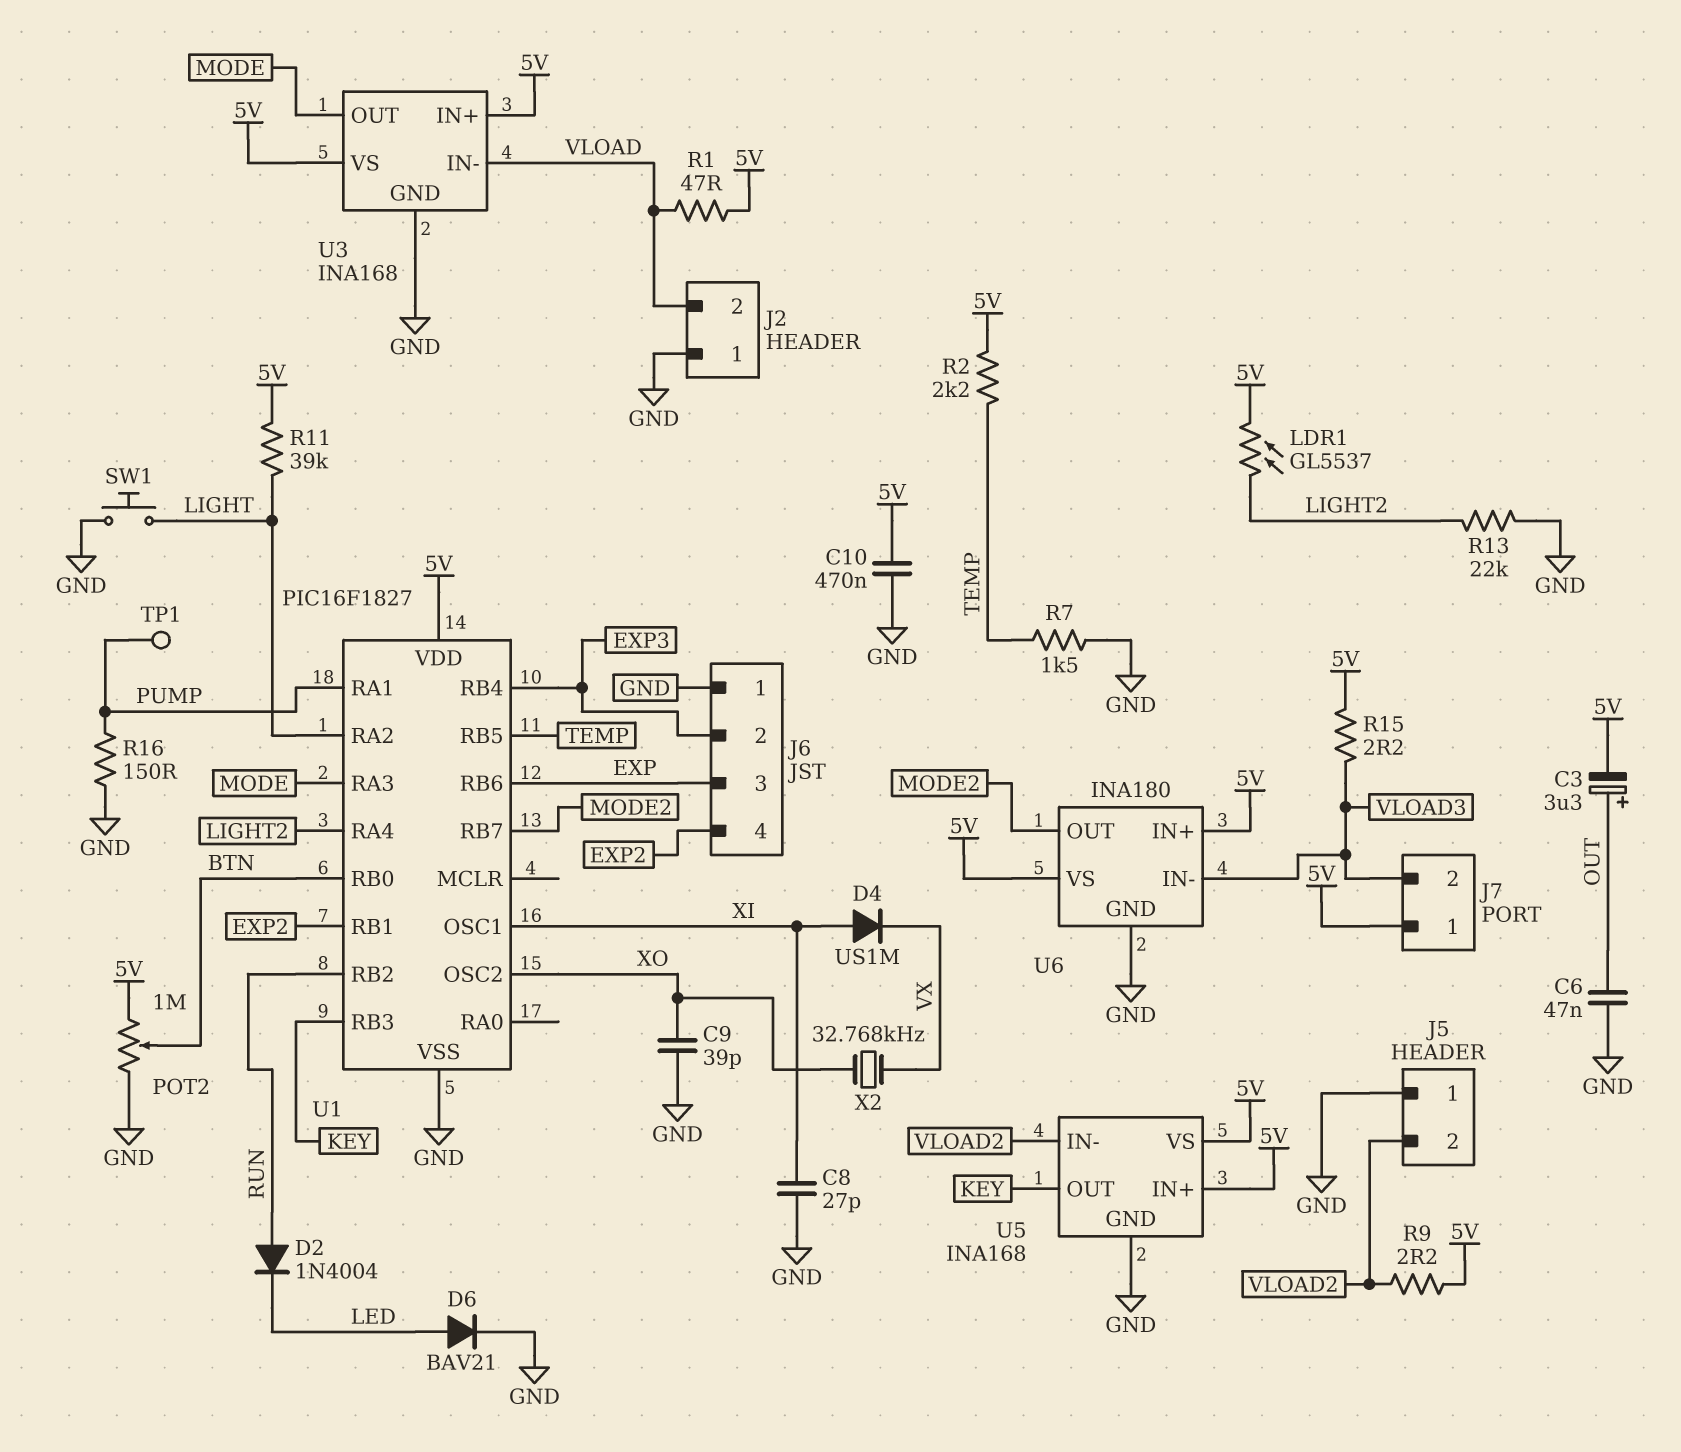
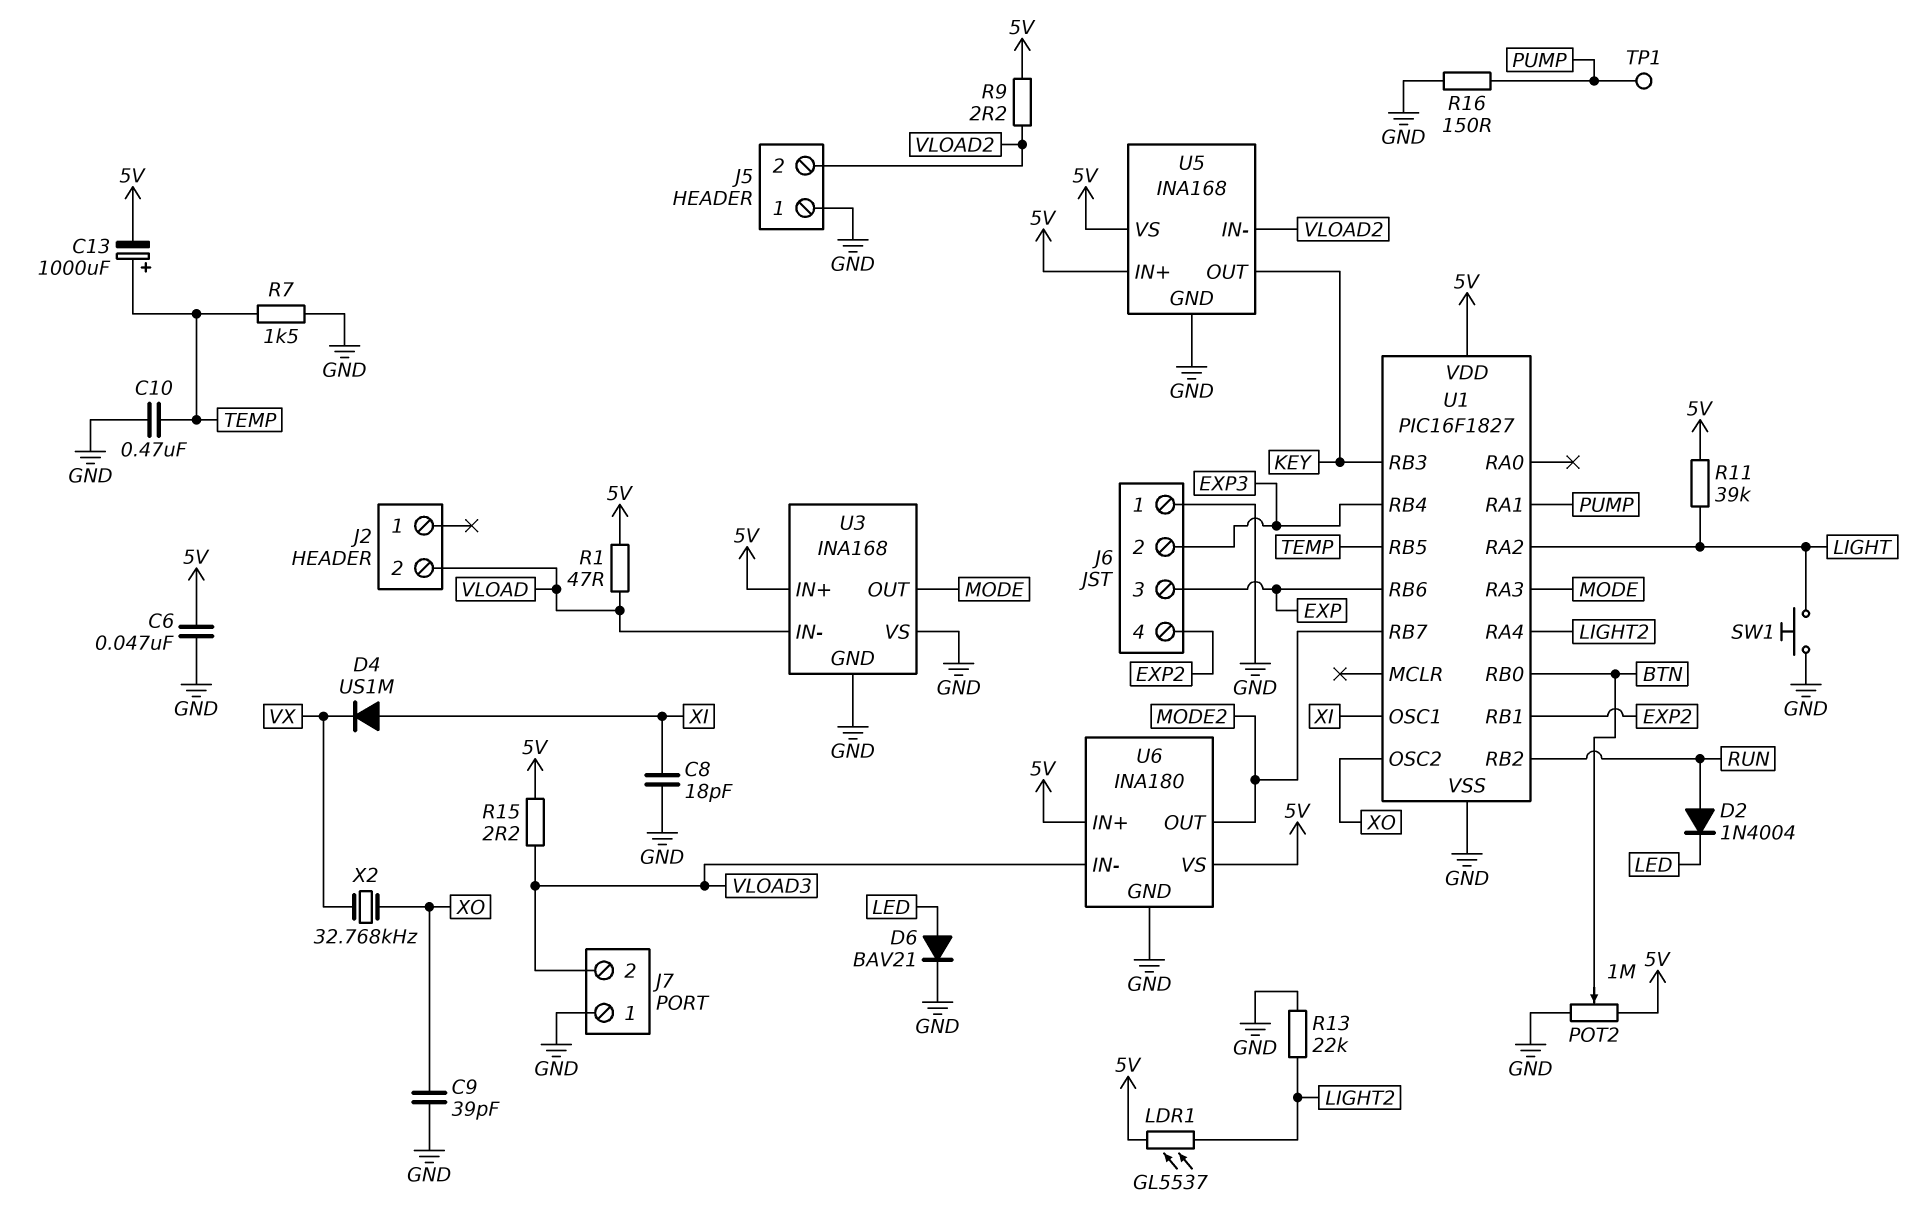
C3: 3.3uF (plus OUT, minus 5V) -> none
C6: 47nF (GND, OUT) -> 47nF (5V, GND)
C8: 27pF (GND, XI) -> 18pF (GND, XI)
C10: 470nF (5V, GND) -> 470nF (GND, TEMP)
C13: none -> 1000uF (plus TEMP, minus 5V)
J2 pin 1: GND -> none
J7 pin 1: 5V -> GND
R2: 2.2k (5V, TEMP) -> none
U3 pin VS: 5V -> GND

